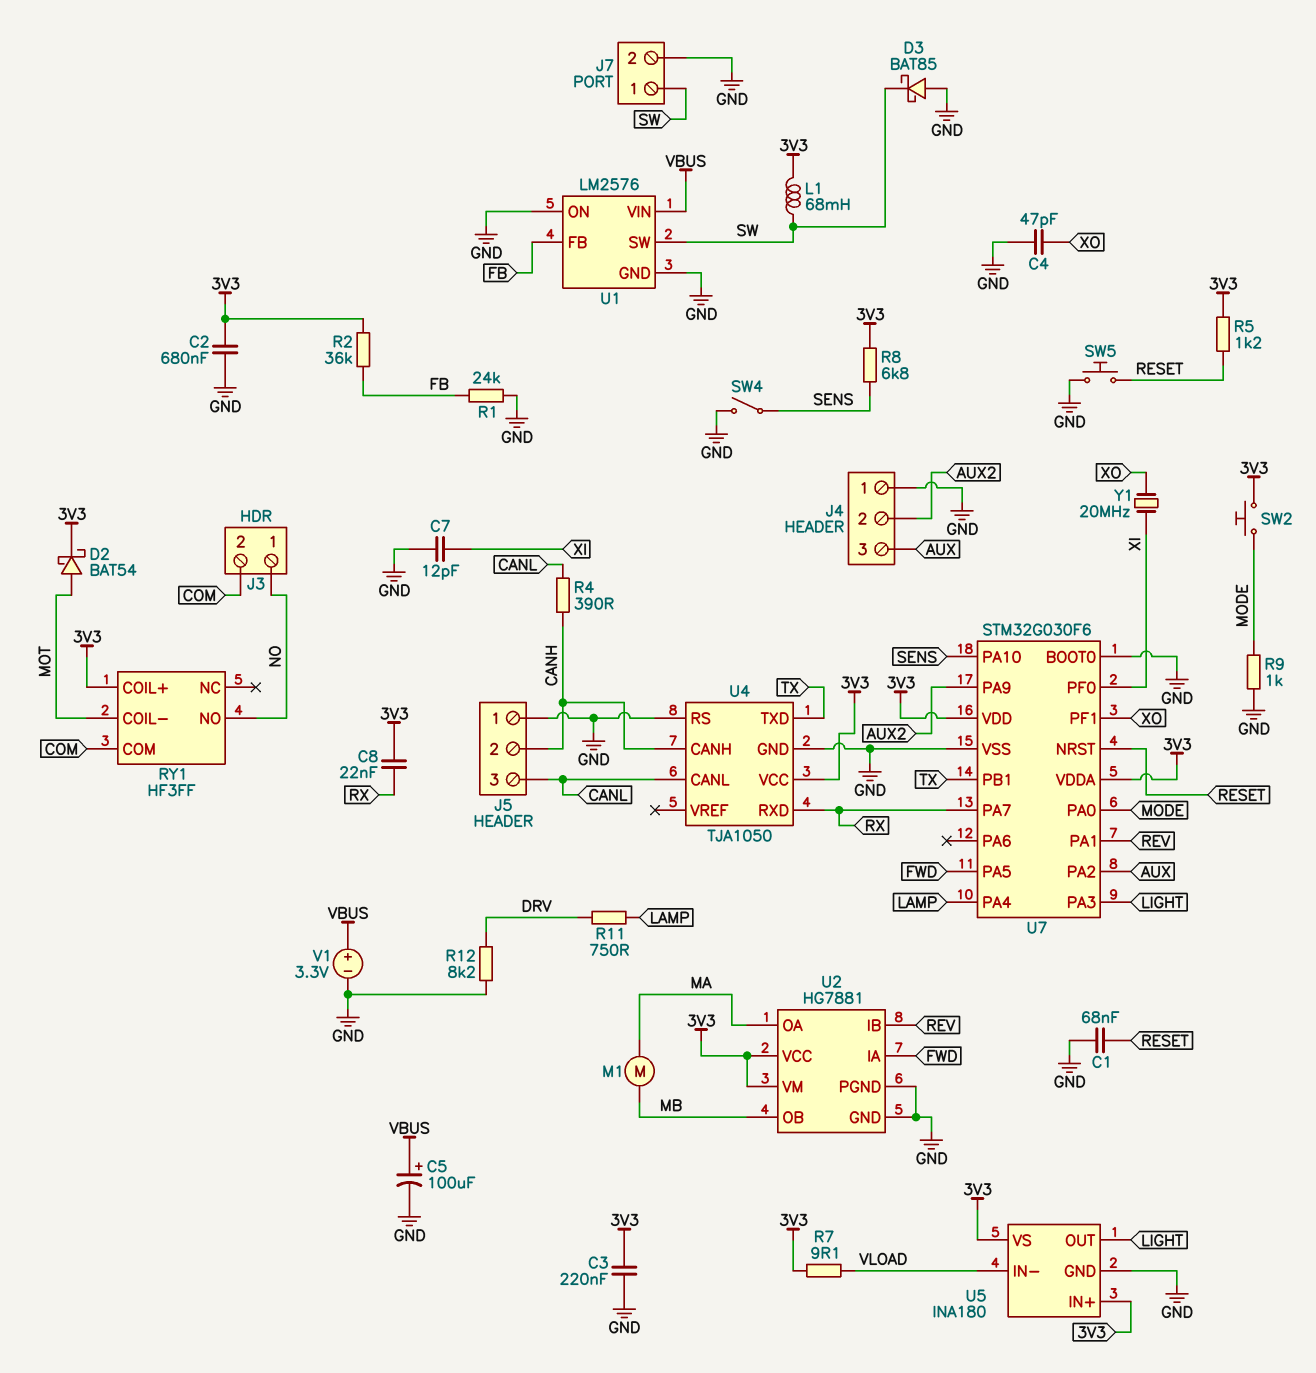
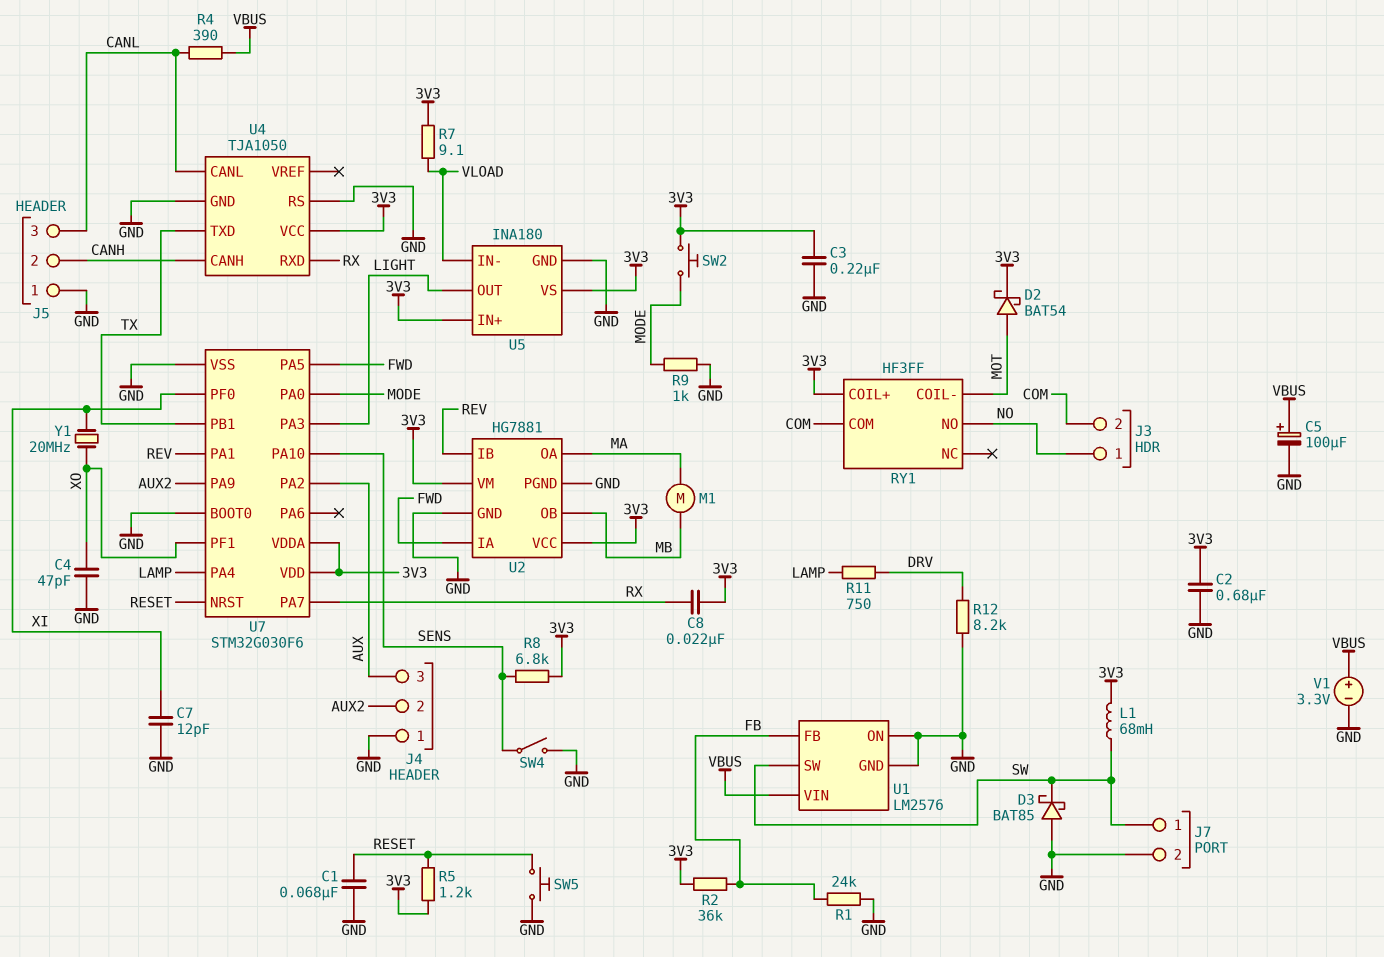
R4: 390 (CANH, CANL) -> 390 (CANL, VBUS)

